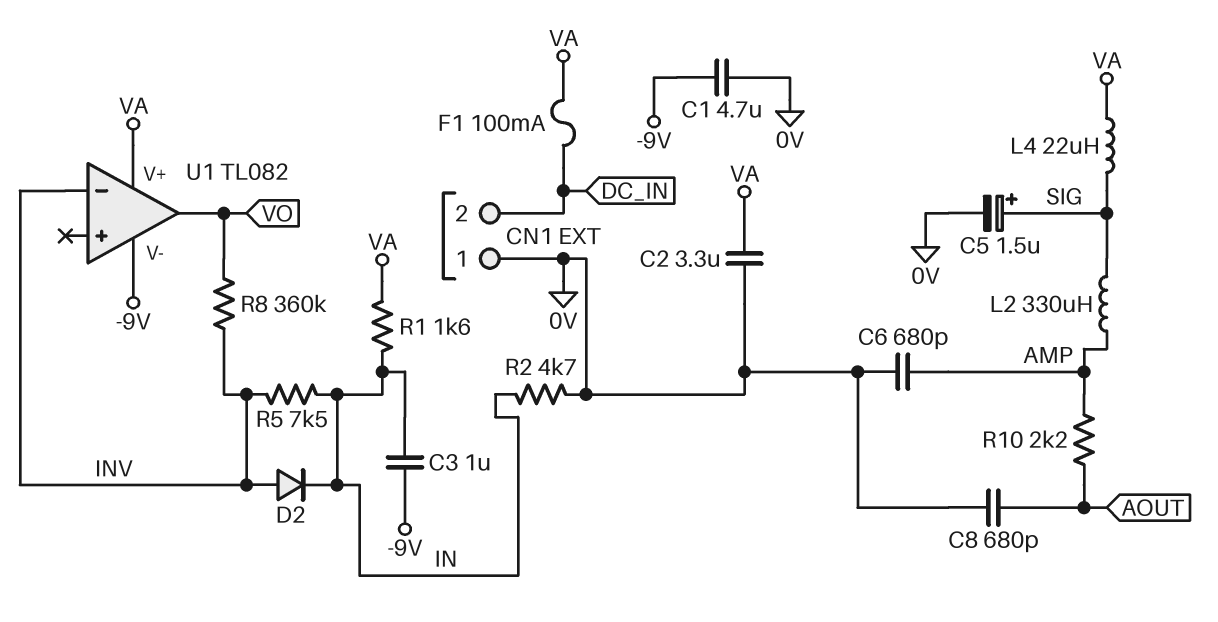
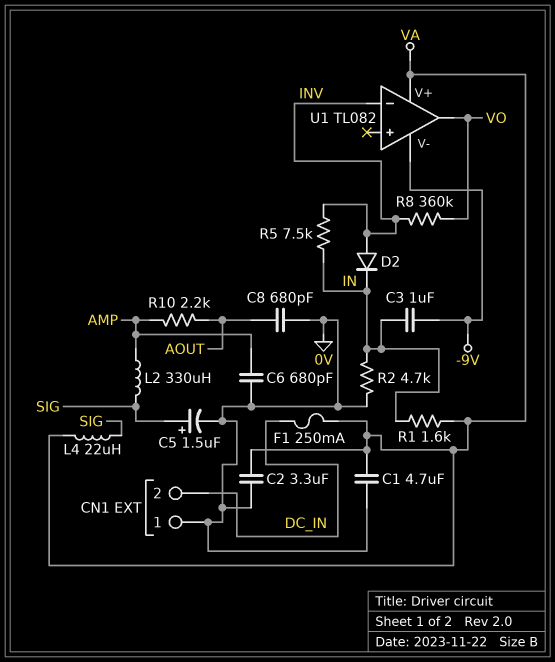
C1: 4.7uF (-9V, 0V) -> 4.7uF (0V, VA)
F1: 100mA (DC_IN, VA) -> 250mA (DC_IN, VA)

